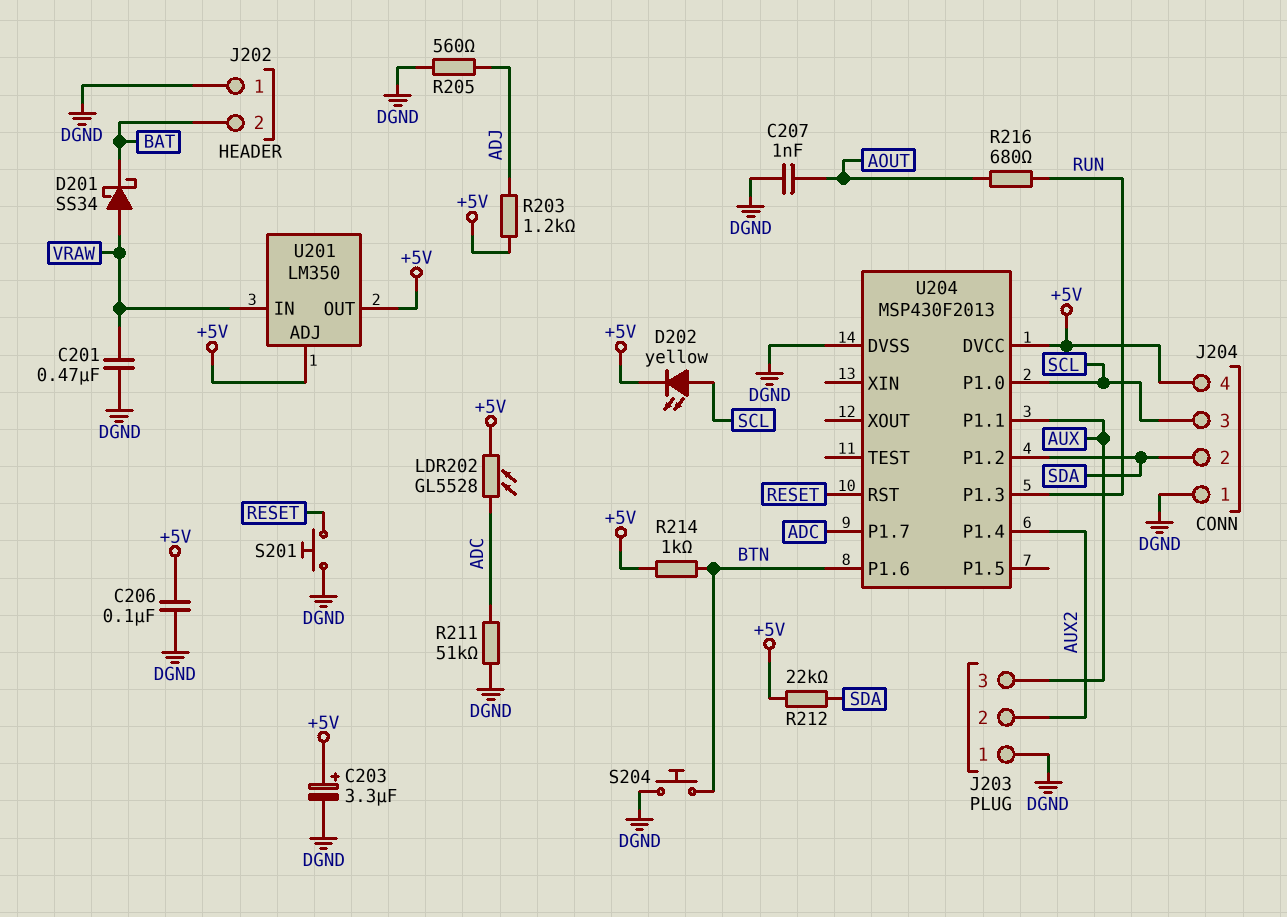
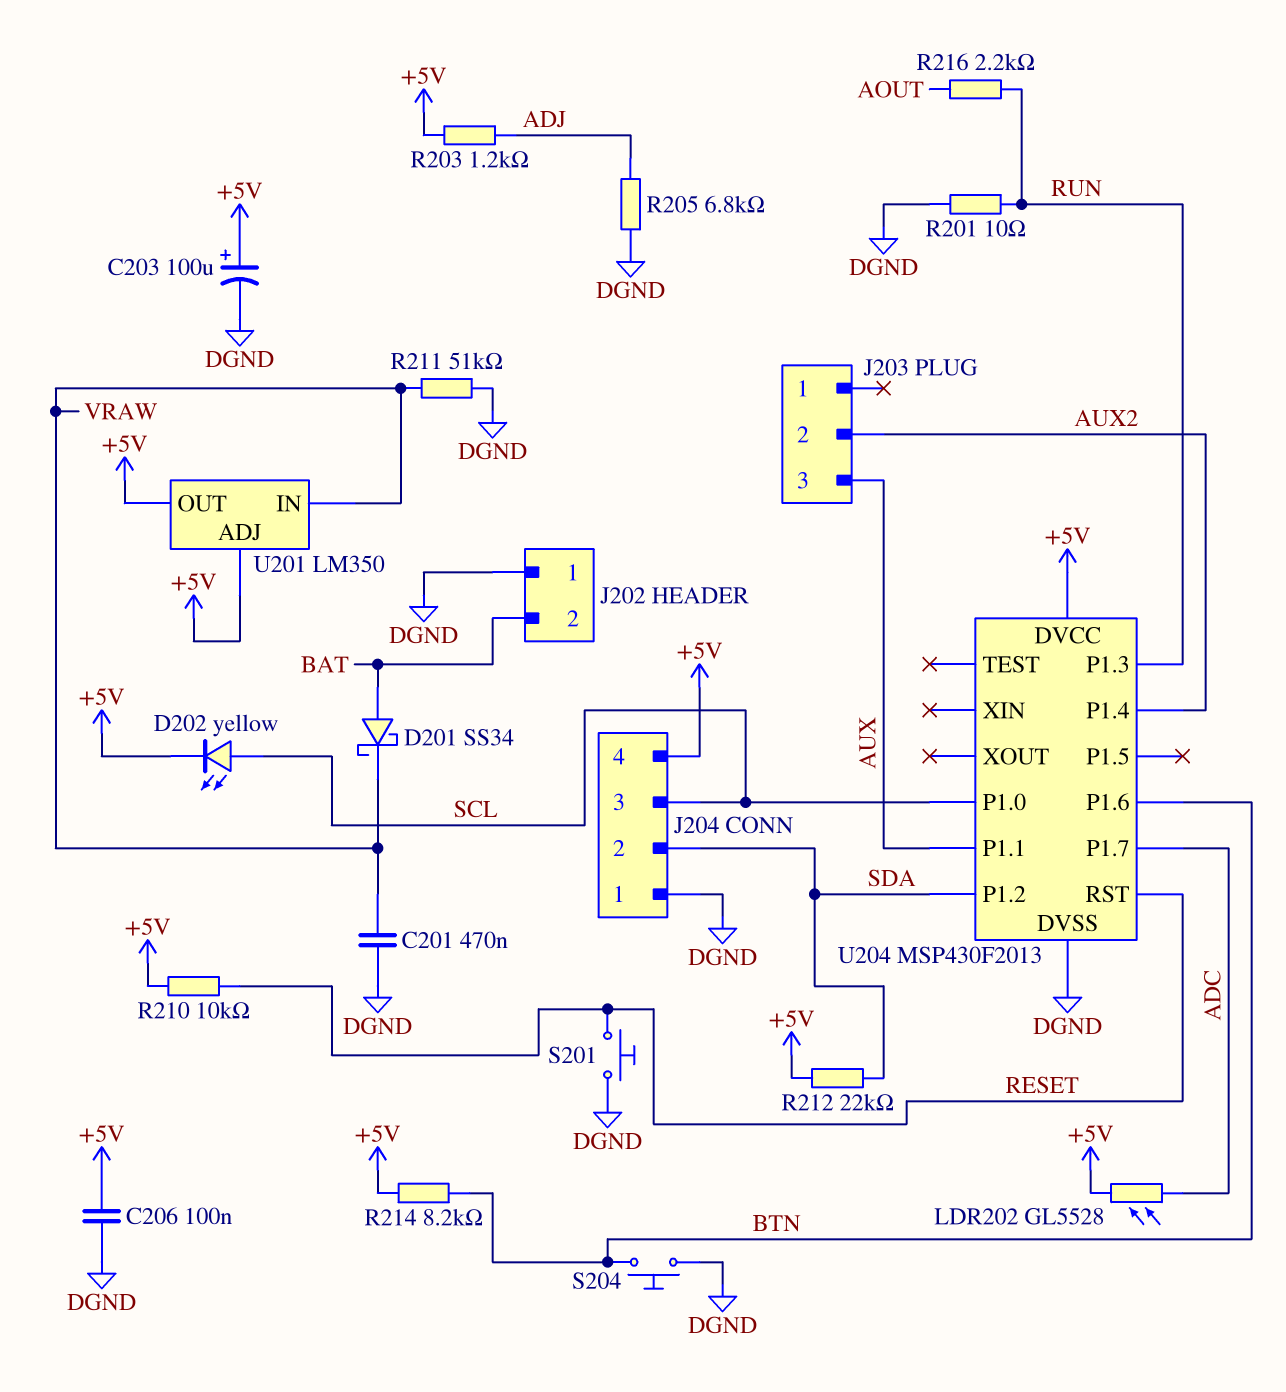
C203: 3.3uF (plus +5V, minus DGND) -> 100uF (plus +5V, minus DGND)
C207: 1nF (AOUT, DGND) -> none
D201: schottky SS34 (A VRAW, K BAT) -> schottky SS34 (A BAT, K VRAW)
J203 pin 1: DGND -> none
R201: none -> 10 (DGND, RUN)
R205: 560 (ADJ, DGND) -> 6.8k (ADJ, DGND)
R210: none -> 10k (+5V, RESET)
R211: 51k (ADC, DGND) -> 51k (DGND, VRAW)
R214: 1k (+5V, BTN) -> 8.2k (+5V, BTN)
R216: 680 (AOUT, RUN) -> 2.2k (AOUT, RUN)

